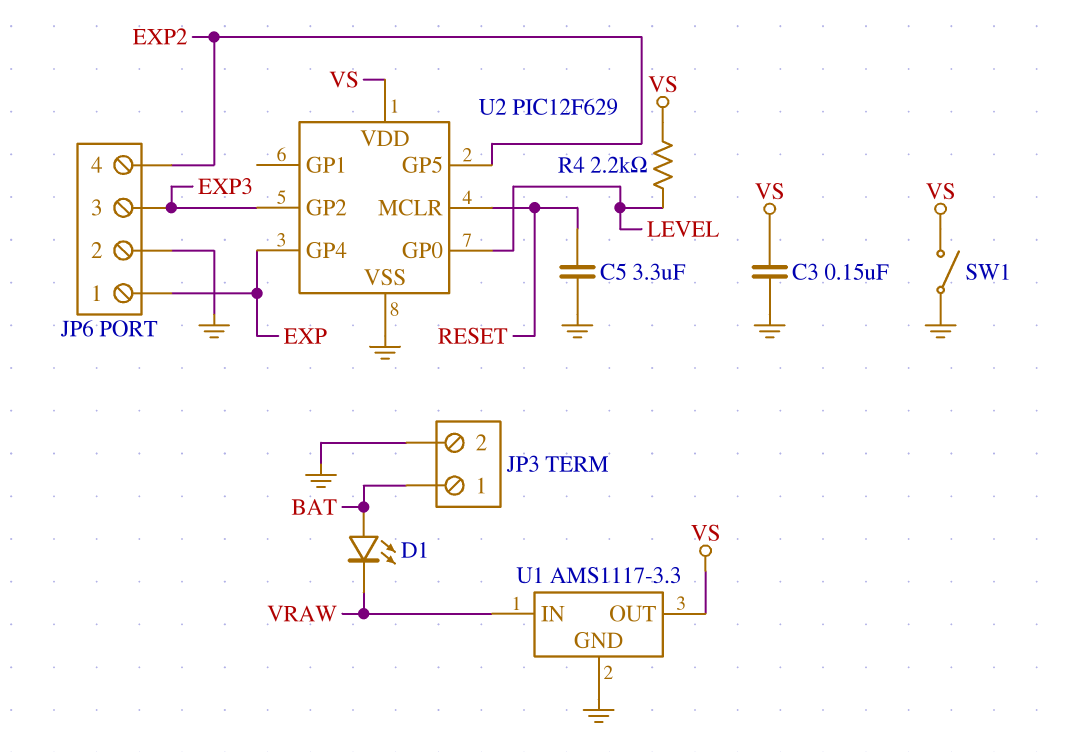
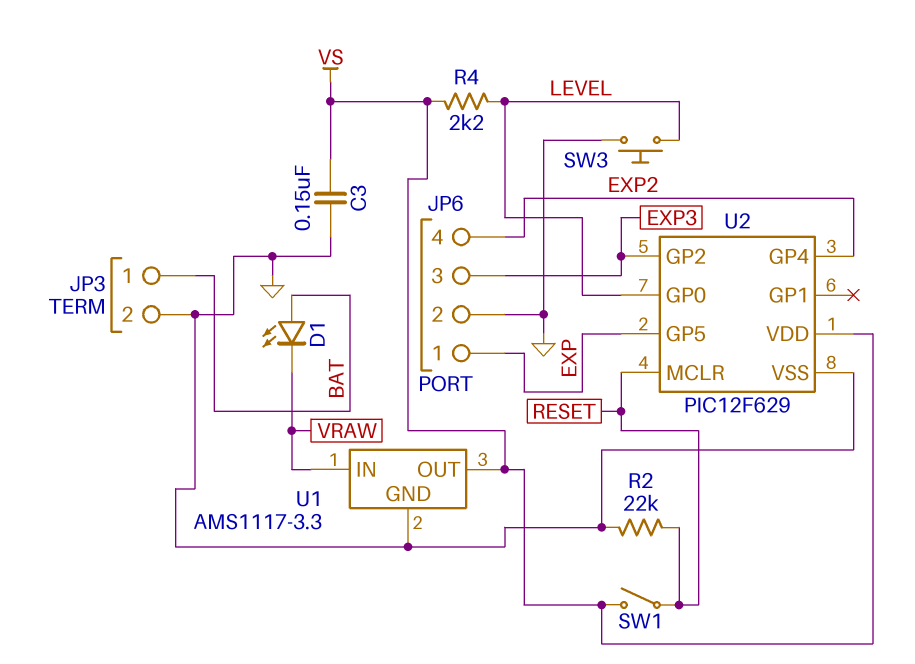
C5: 3.3uF (GND, RESET) -> none
R2: none -> 22k (GND, RESET)
SW1: switch (GND, VS) -> switch (RESET, VS)
SW3: none -> button (GND, LEVEL)
U2 pin GP4: EXP -> EXP2
U2 pin GP5: EXP2 -> EXP

